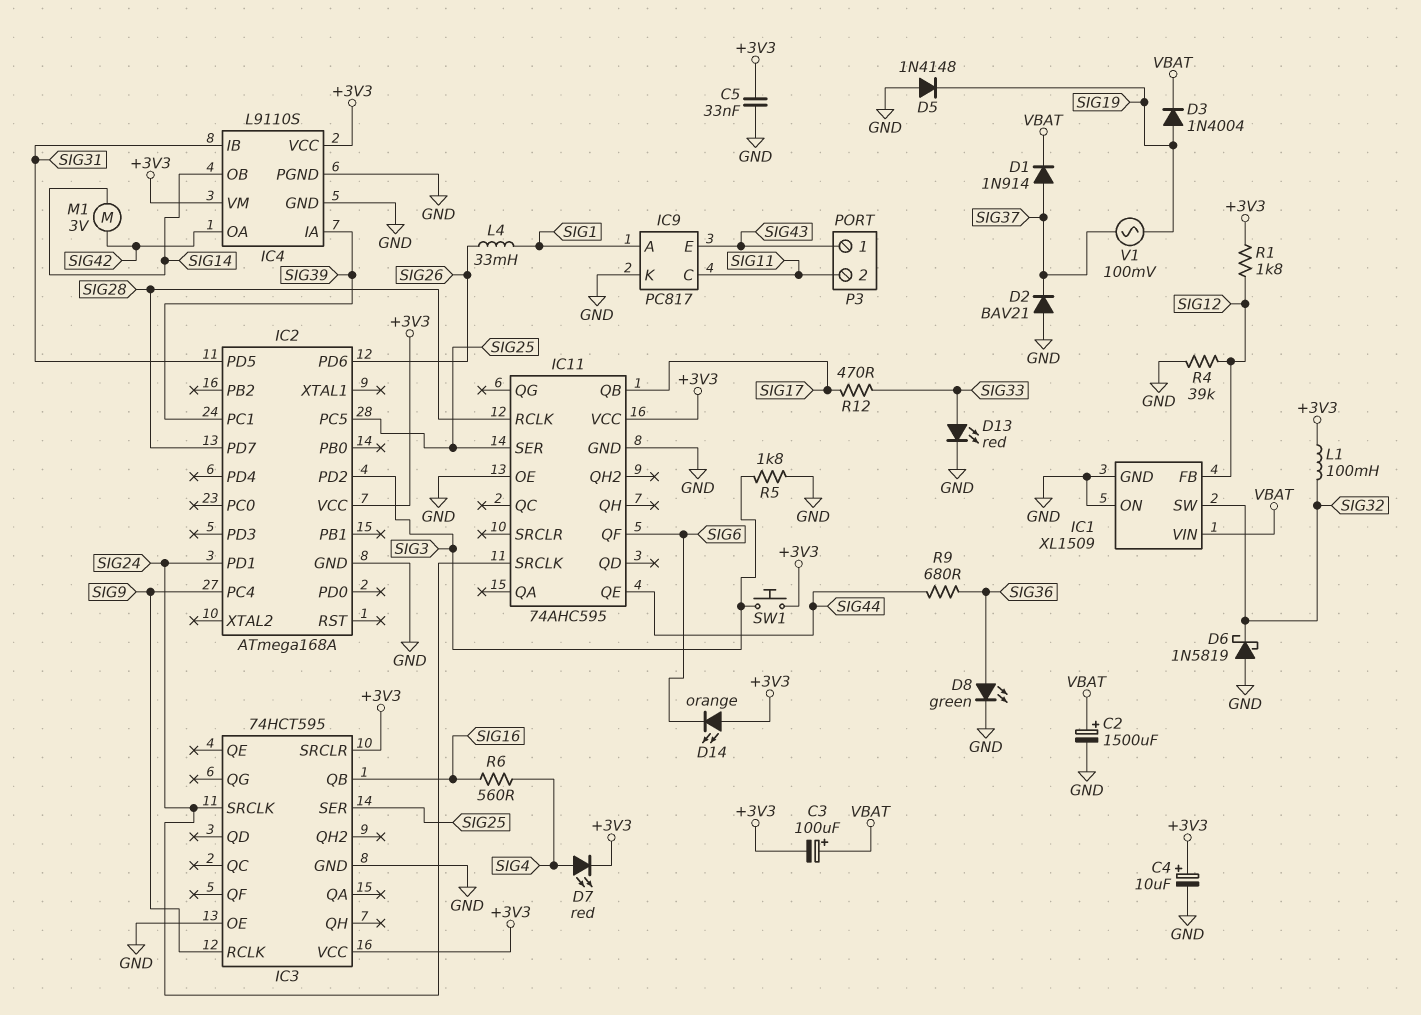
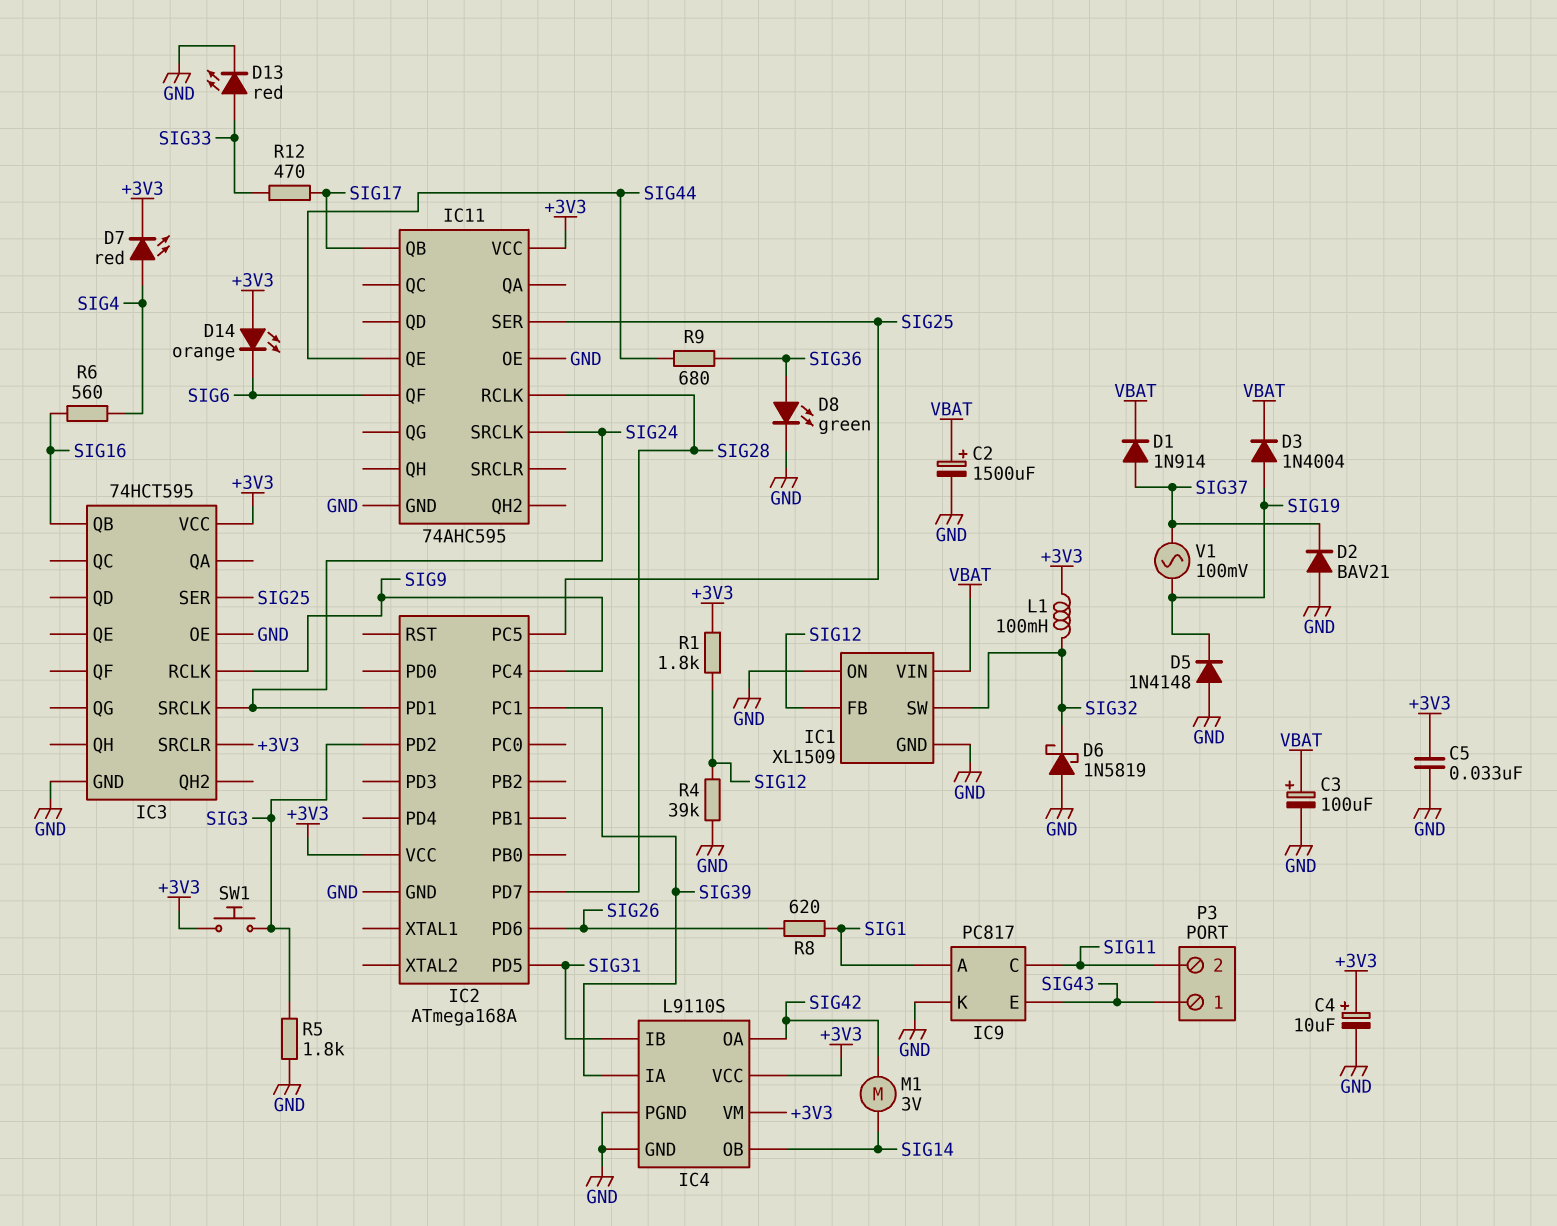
C3: 100uF (plus VBAT, minus +3V3) -> 100uF (plus VBAT, minus GND)
L4: 33mH (SIG1, SIG26) -> none
R8: none -> 620 (SIG1, SIG26)

